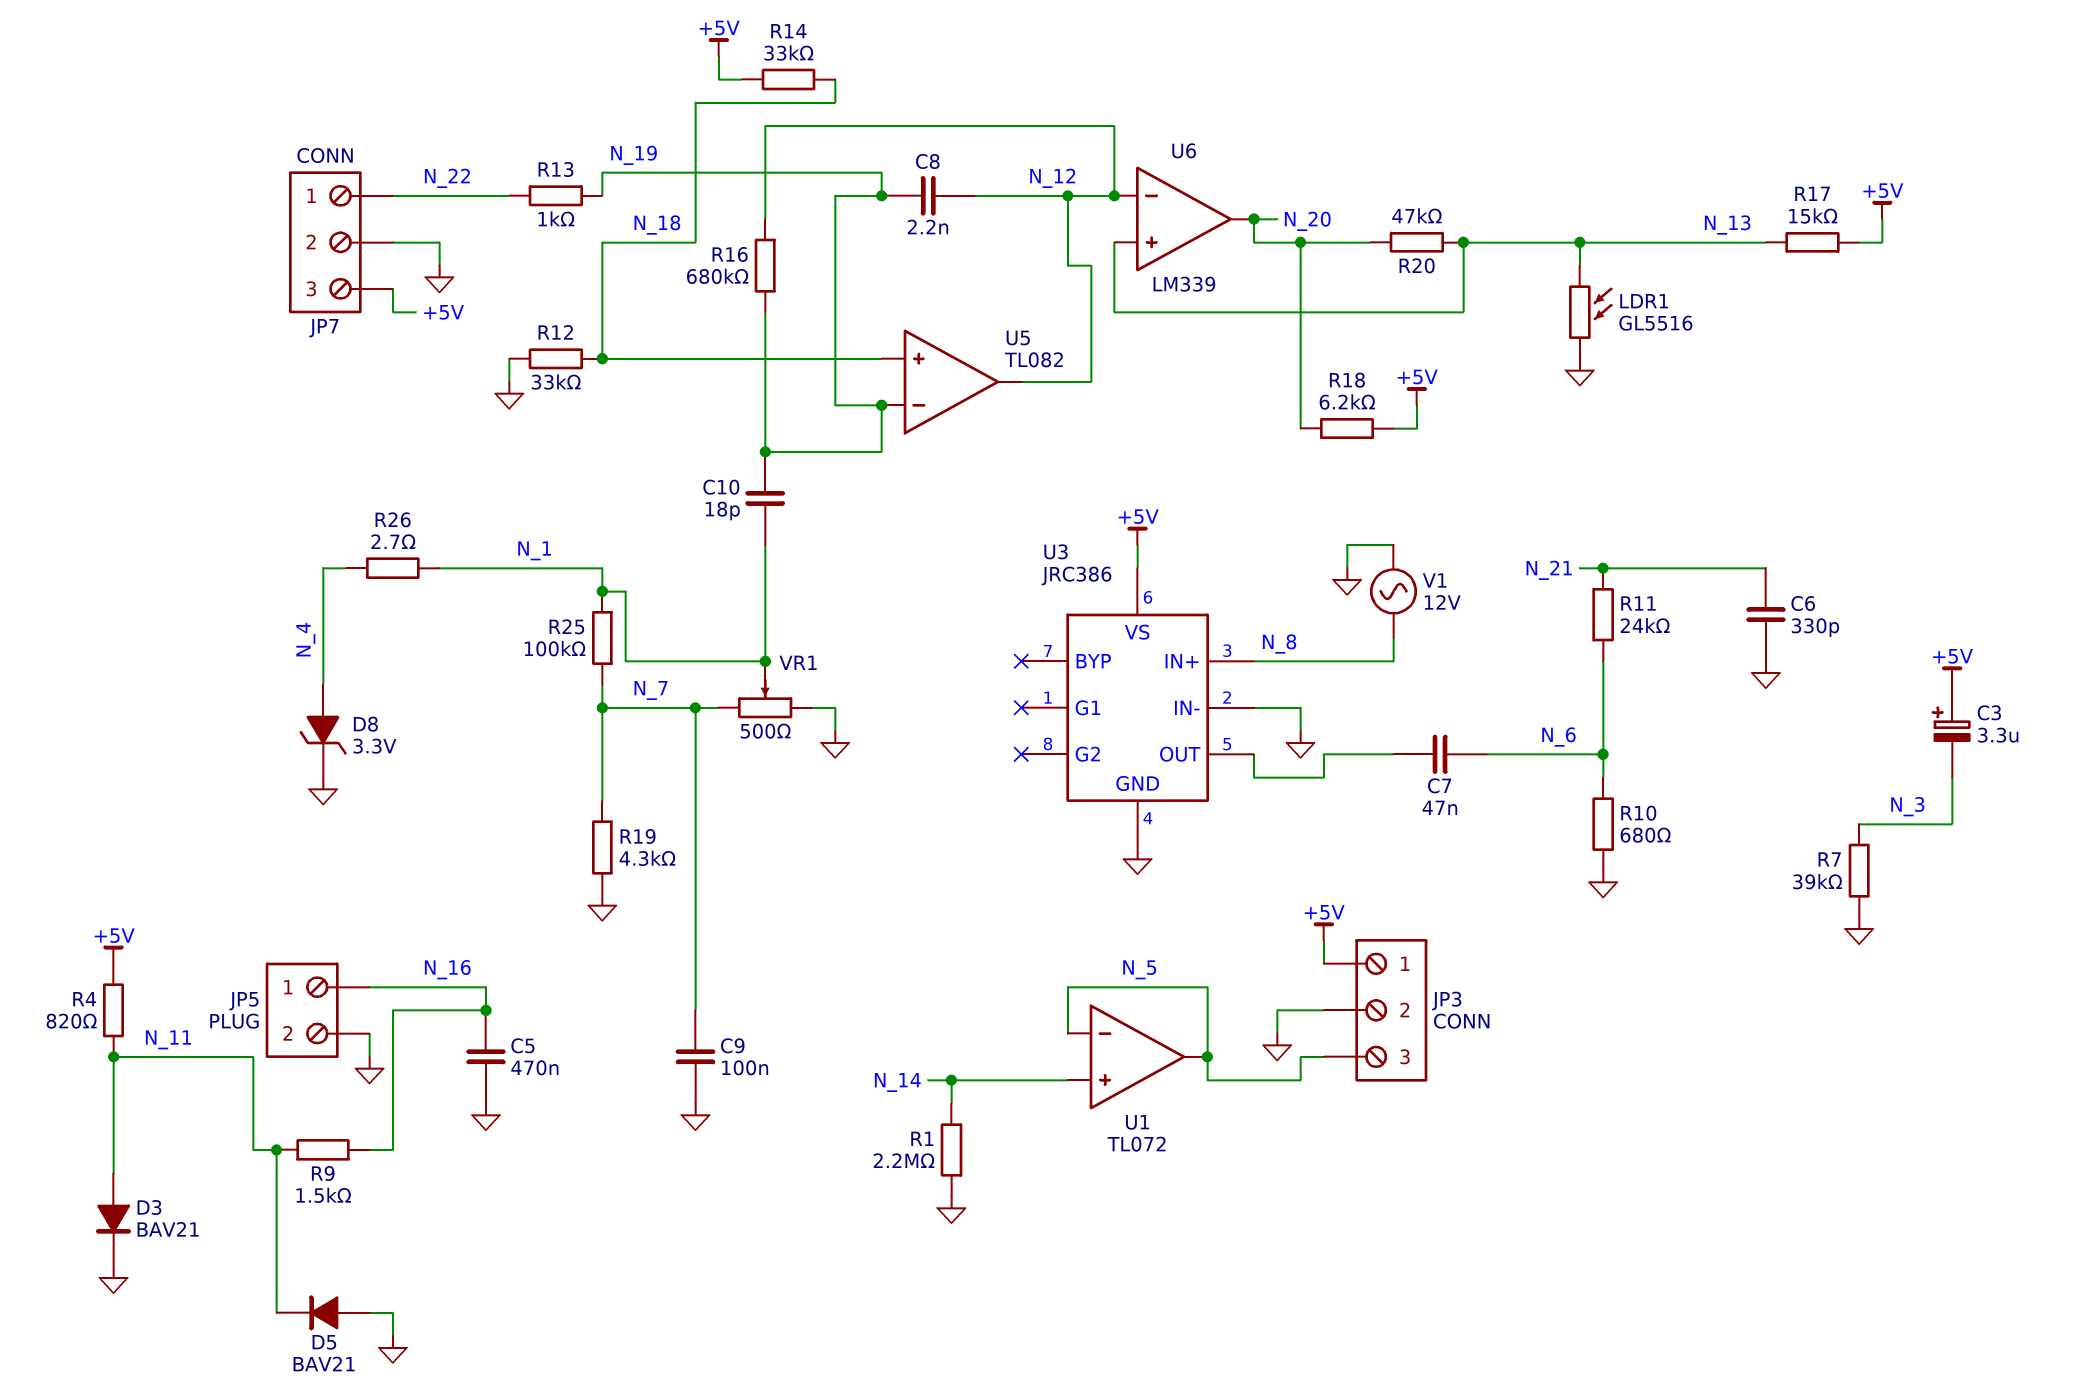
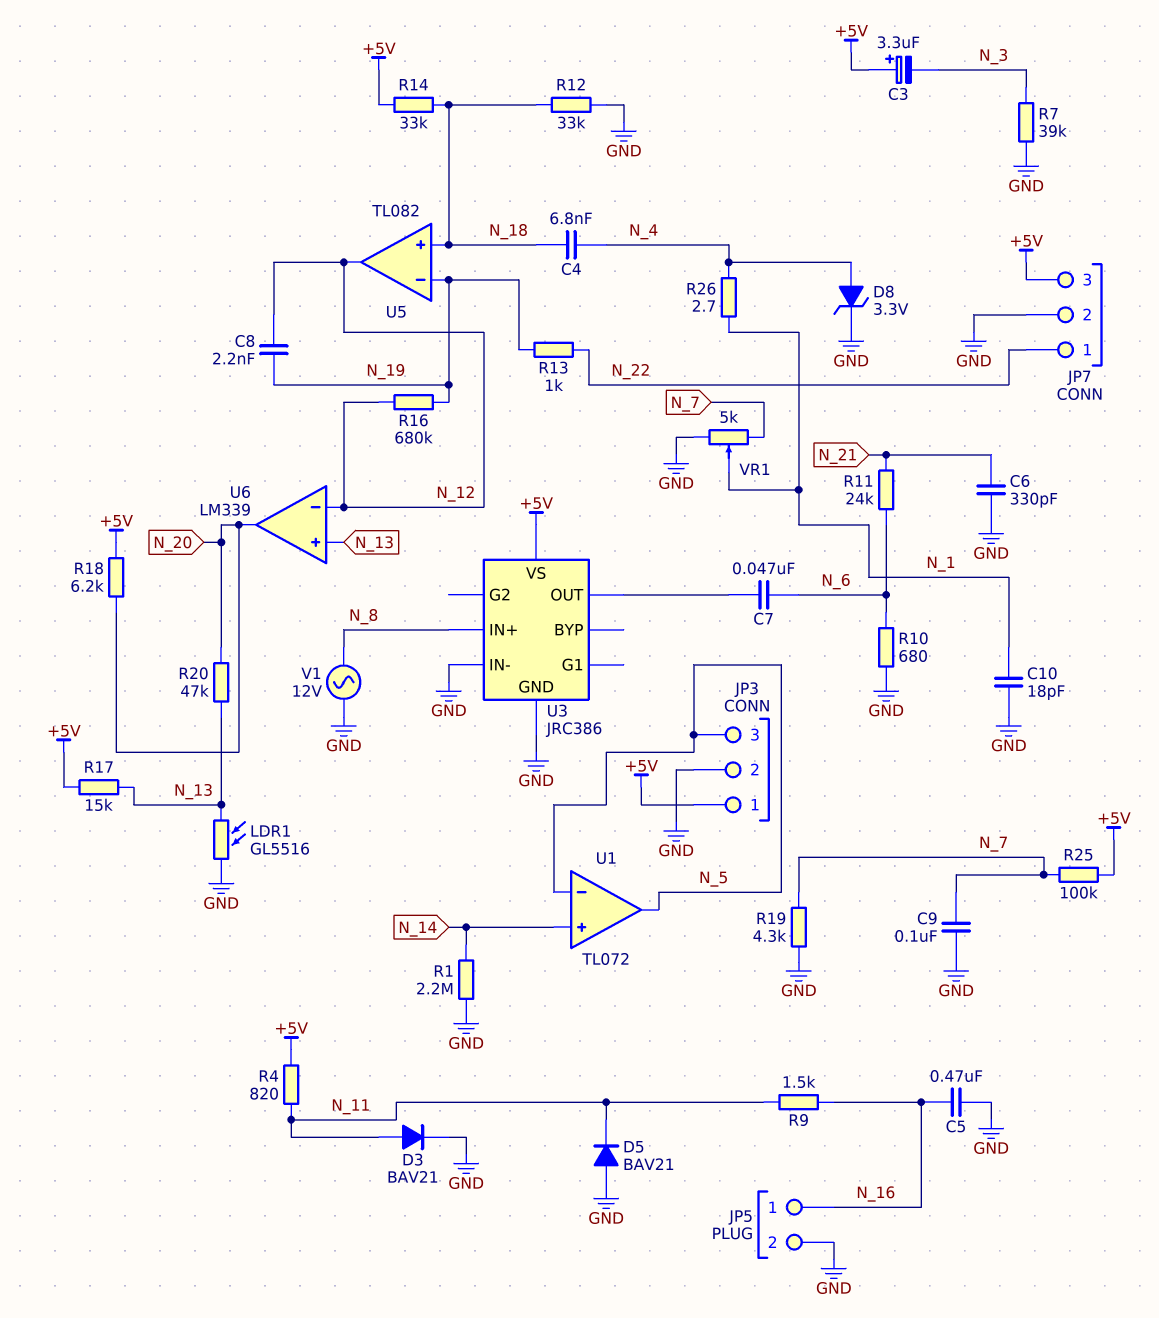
C4: none -> 6.8nF (N_4, N_18)
C10: 18pF (N_1, N_19) -> 18pF (GND, N_1)
R25: 100k (N_1, N_7) -> 100k (+5V, N_7)
VR1: 500 (GND, N_7, wiper N_1) -> 5k (GND, N_7, wiper N_1)

